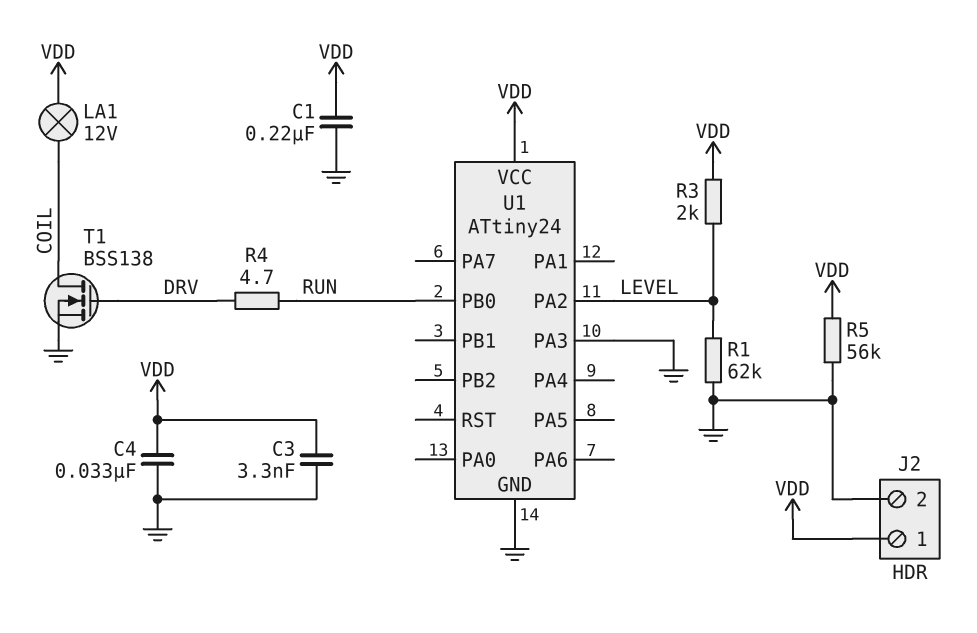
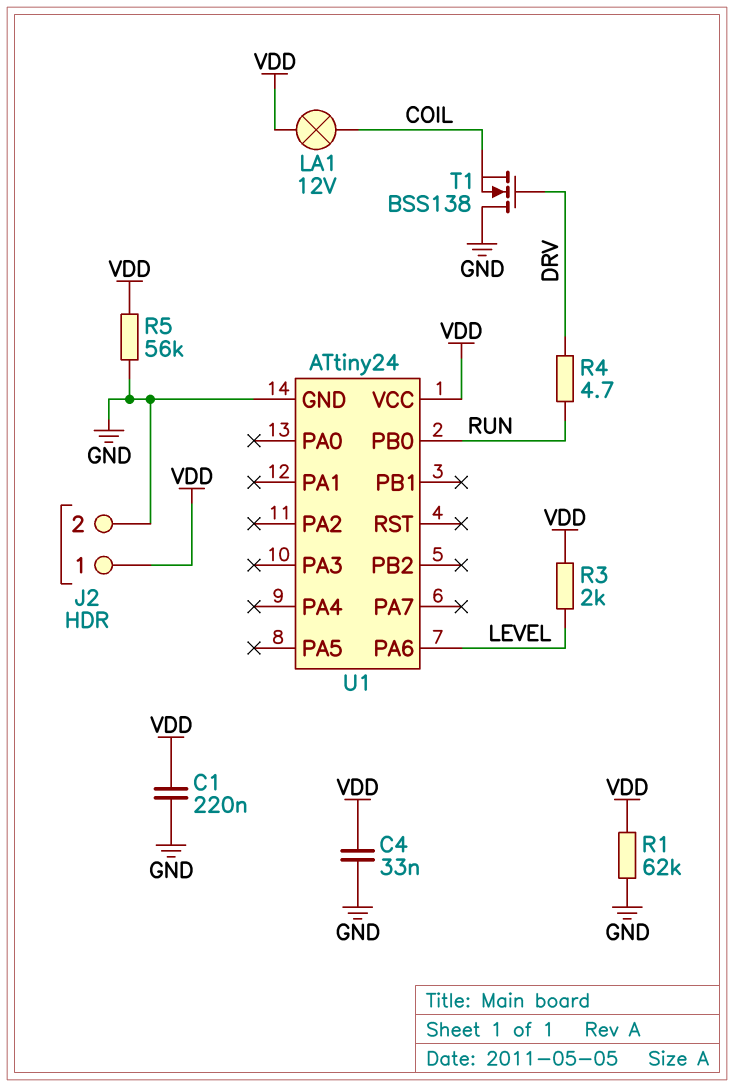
C3: 3.3nF (GND, VDD) -> none
R1: 62k (GND, LEVEL) -> 62k (GND, VDD)
T1: NMOS BSS138 (G DRV, D COIL, S GND) -> NMOS BSS138 (G DRV, D GND, S COIL)
U1 pin PA2: LEVEL -> none
U1 pin PA3: GND -> none
U1 pin PA6: none -> LEVEL

